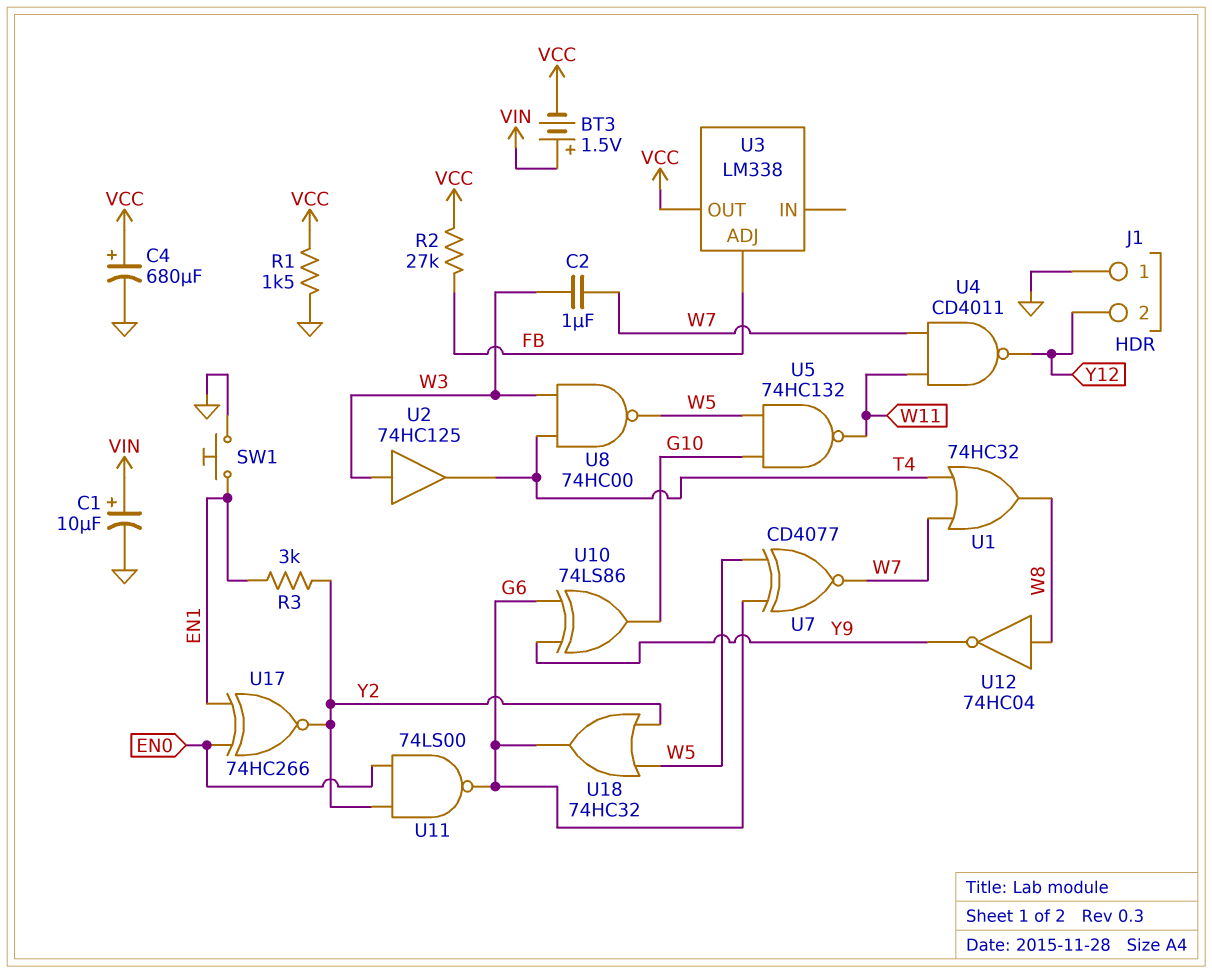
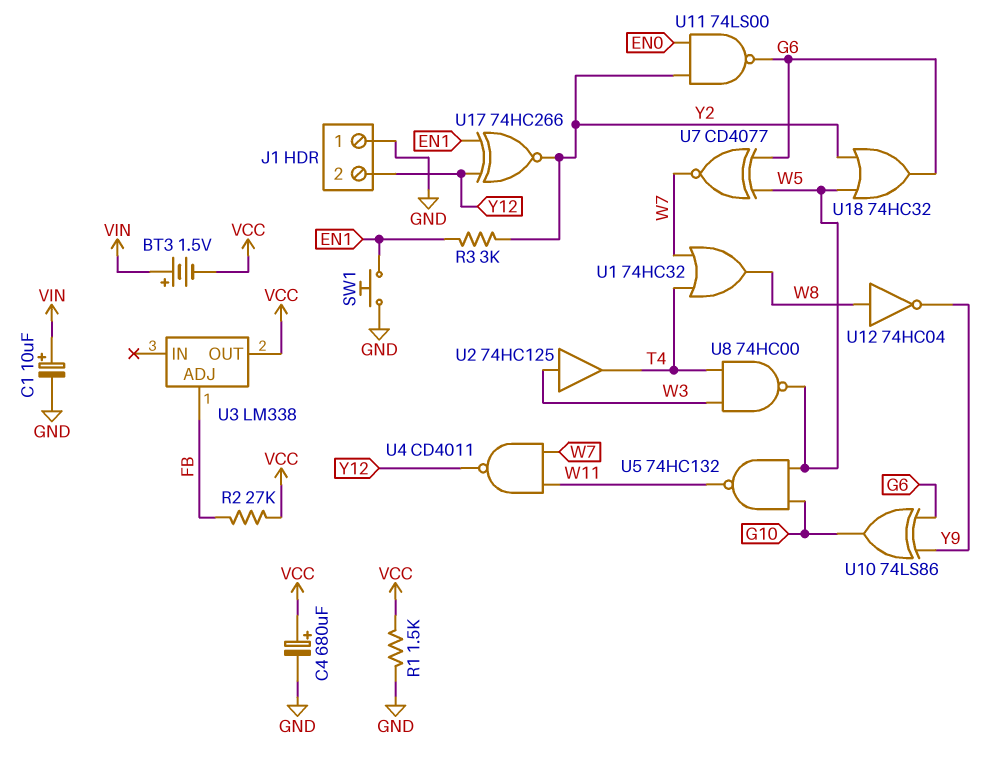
C2: 1uF (W3, W7) -> none
U17: XNOR 74HC266 (in EN0, in EN1, out Y2) -> XNOR 74HC266 (in EN1, in Y12, out Y2)

